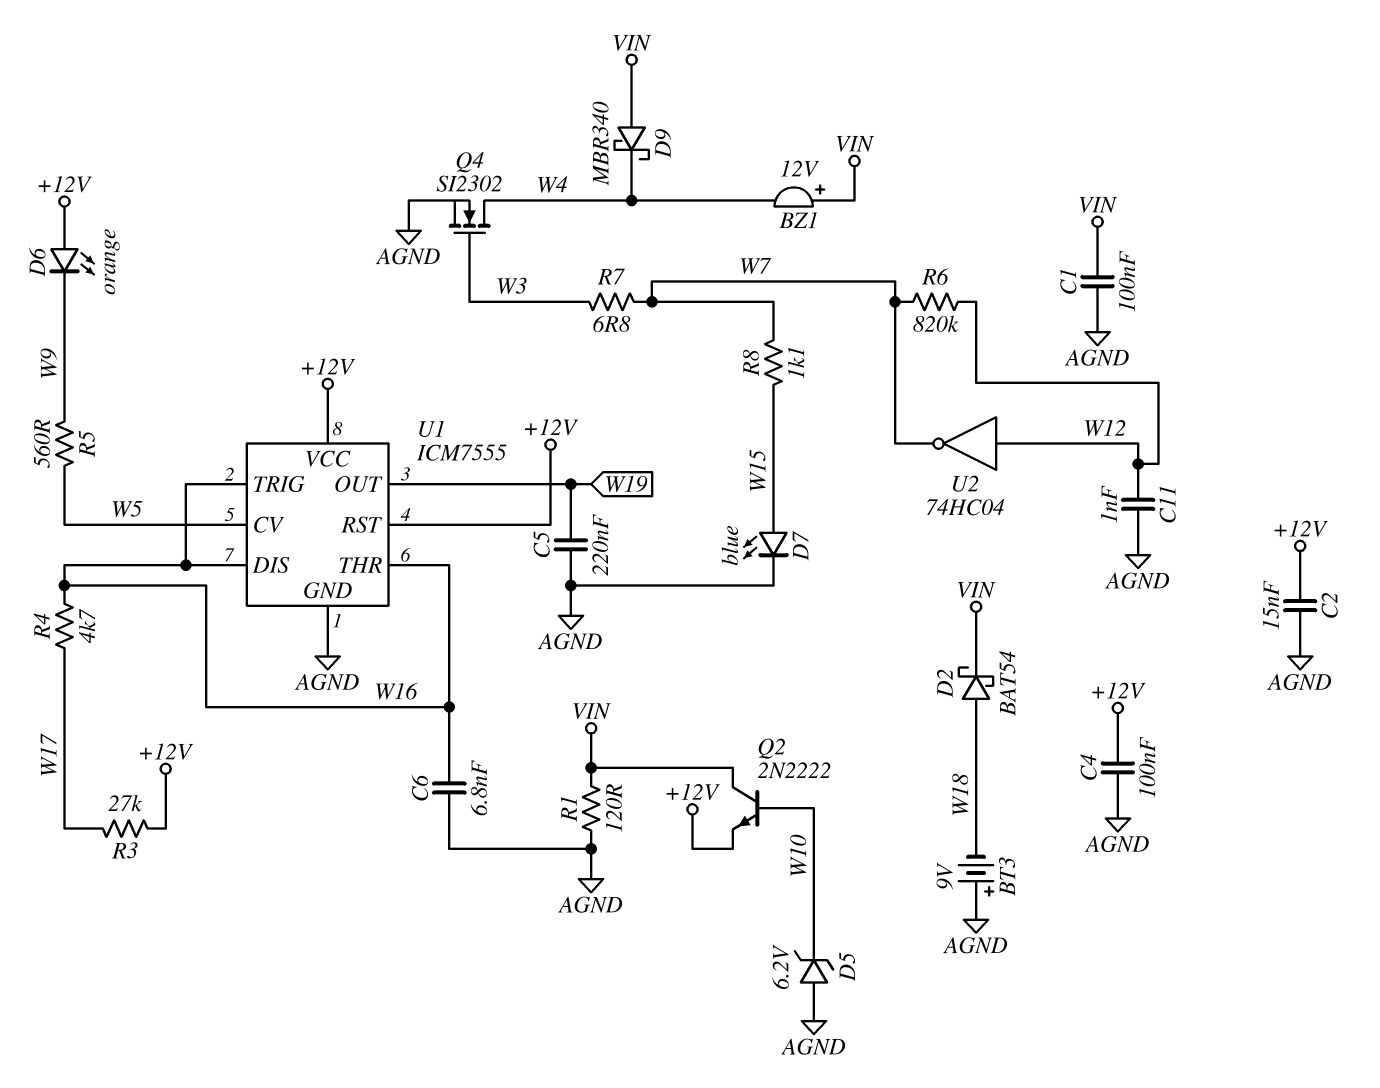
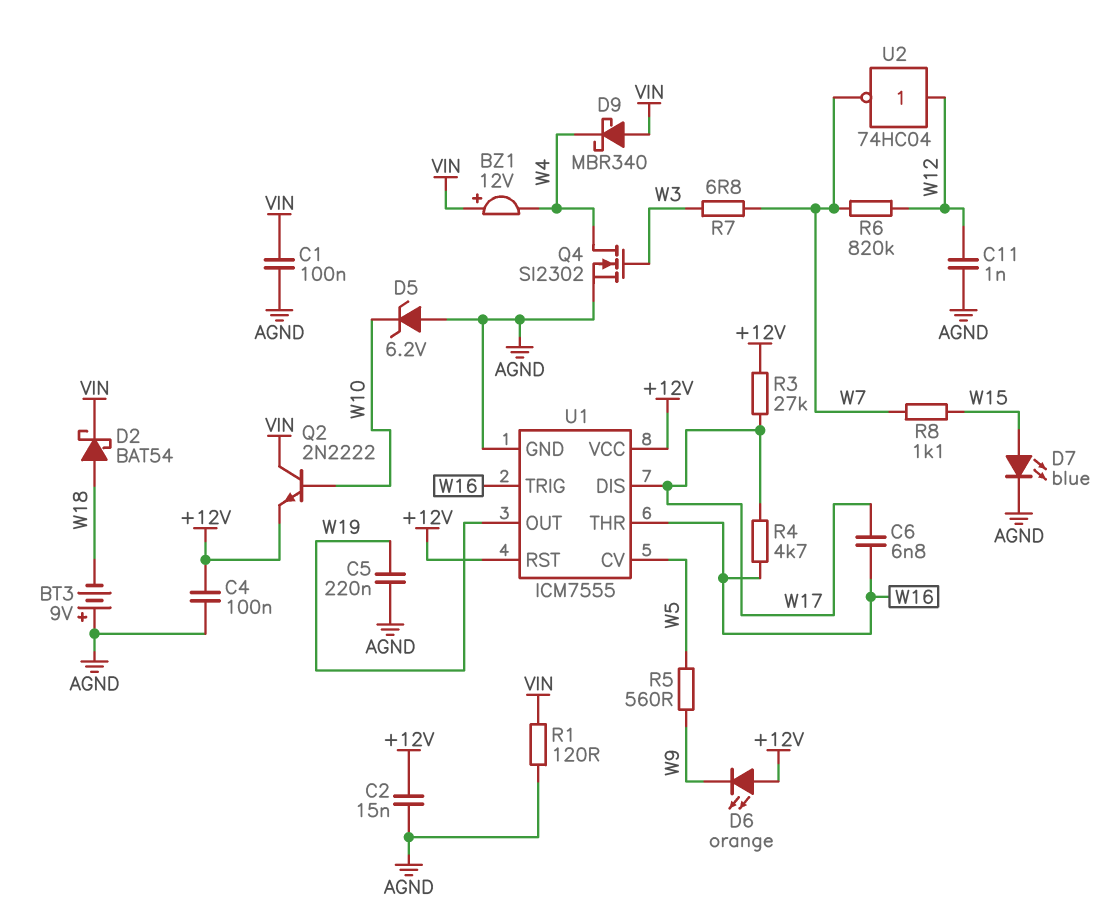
C6: 6.8nF (AGND, W16) -> 6.8nF (W16, W17)
U1 pin DIS: W16 -> W17

